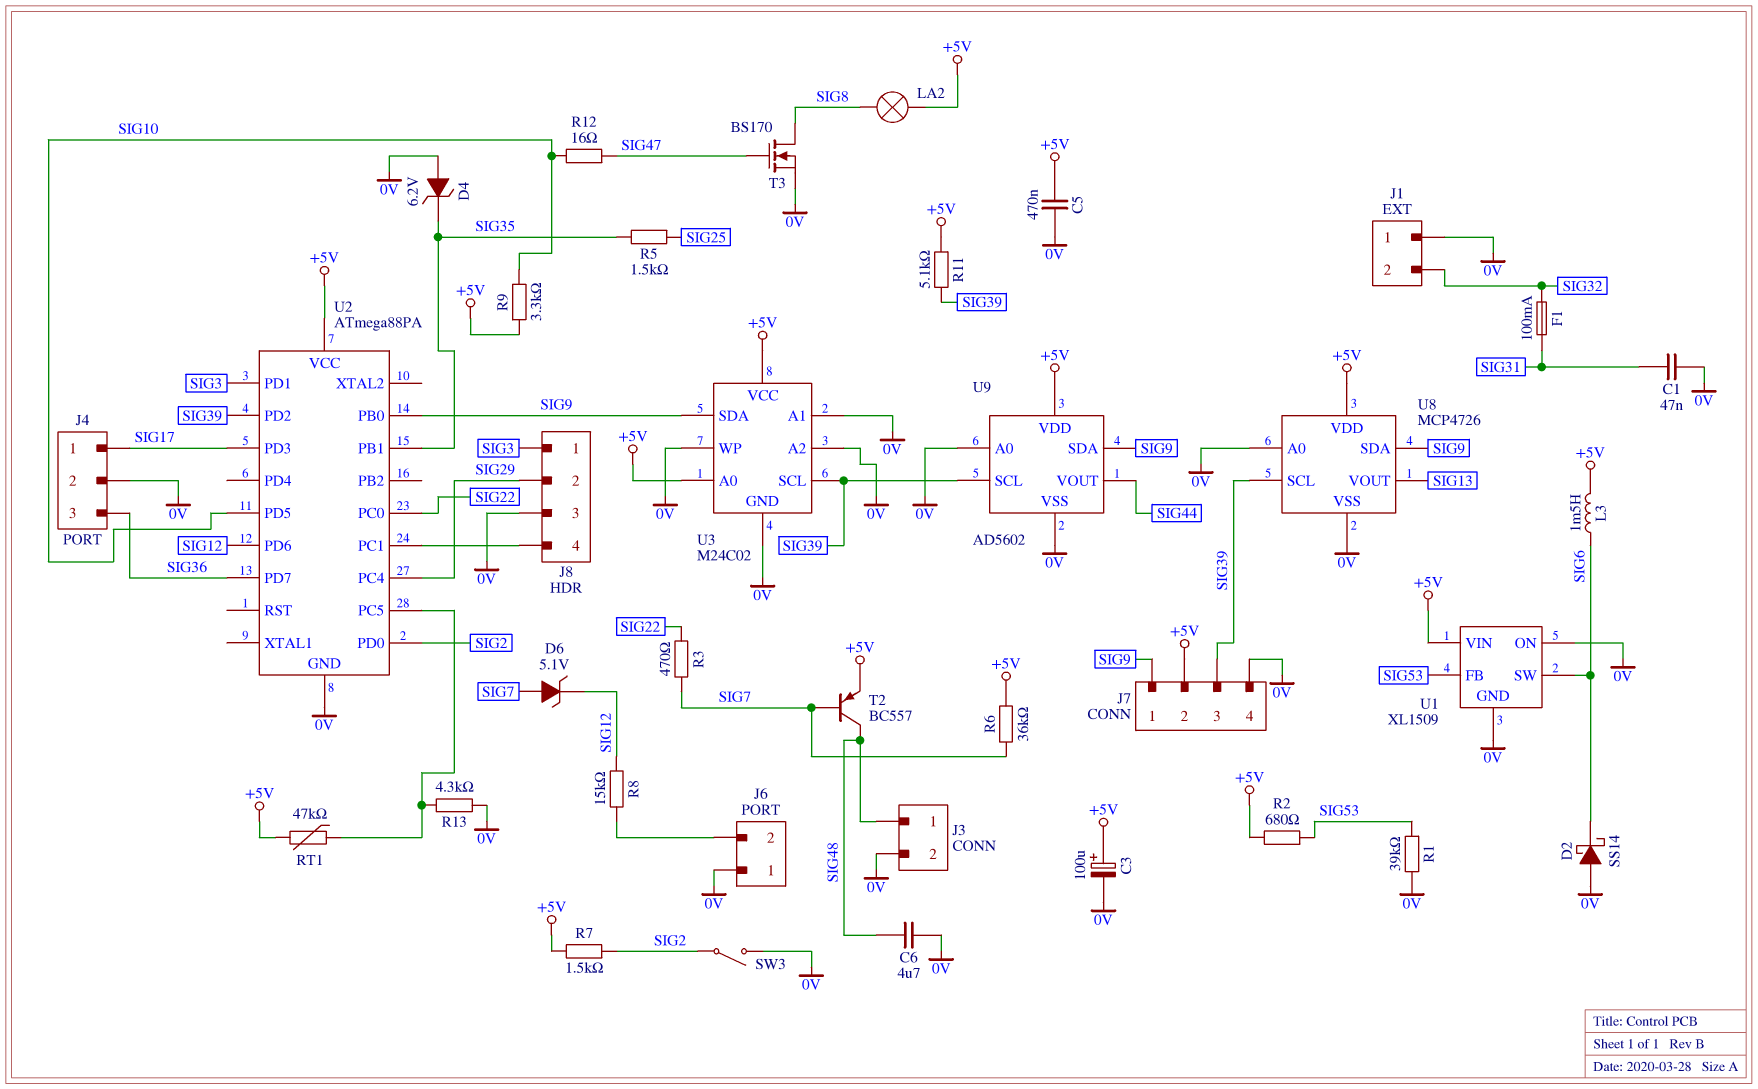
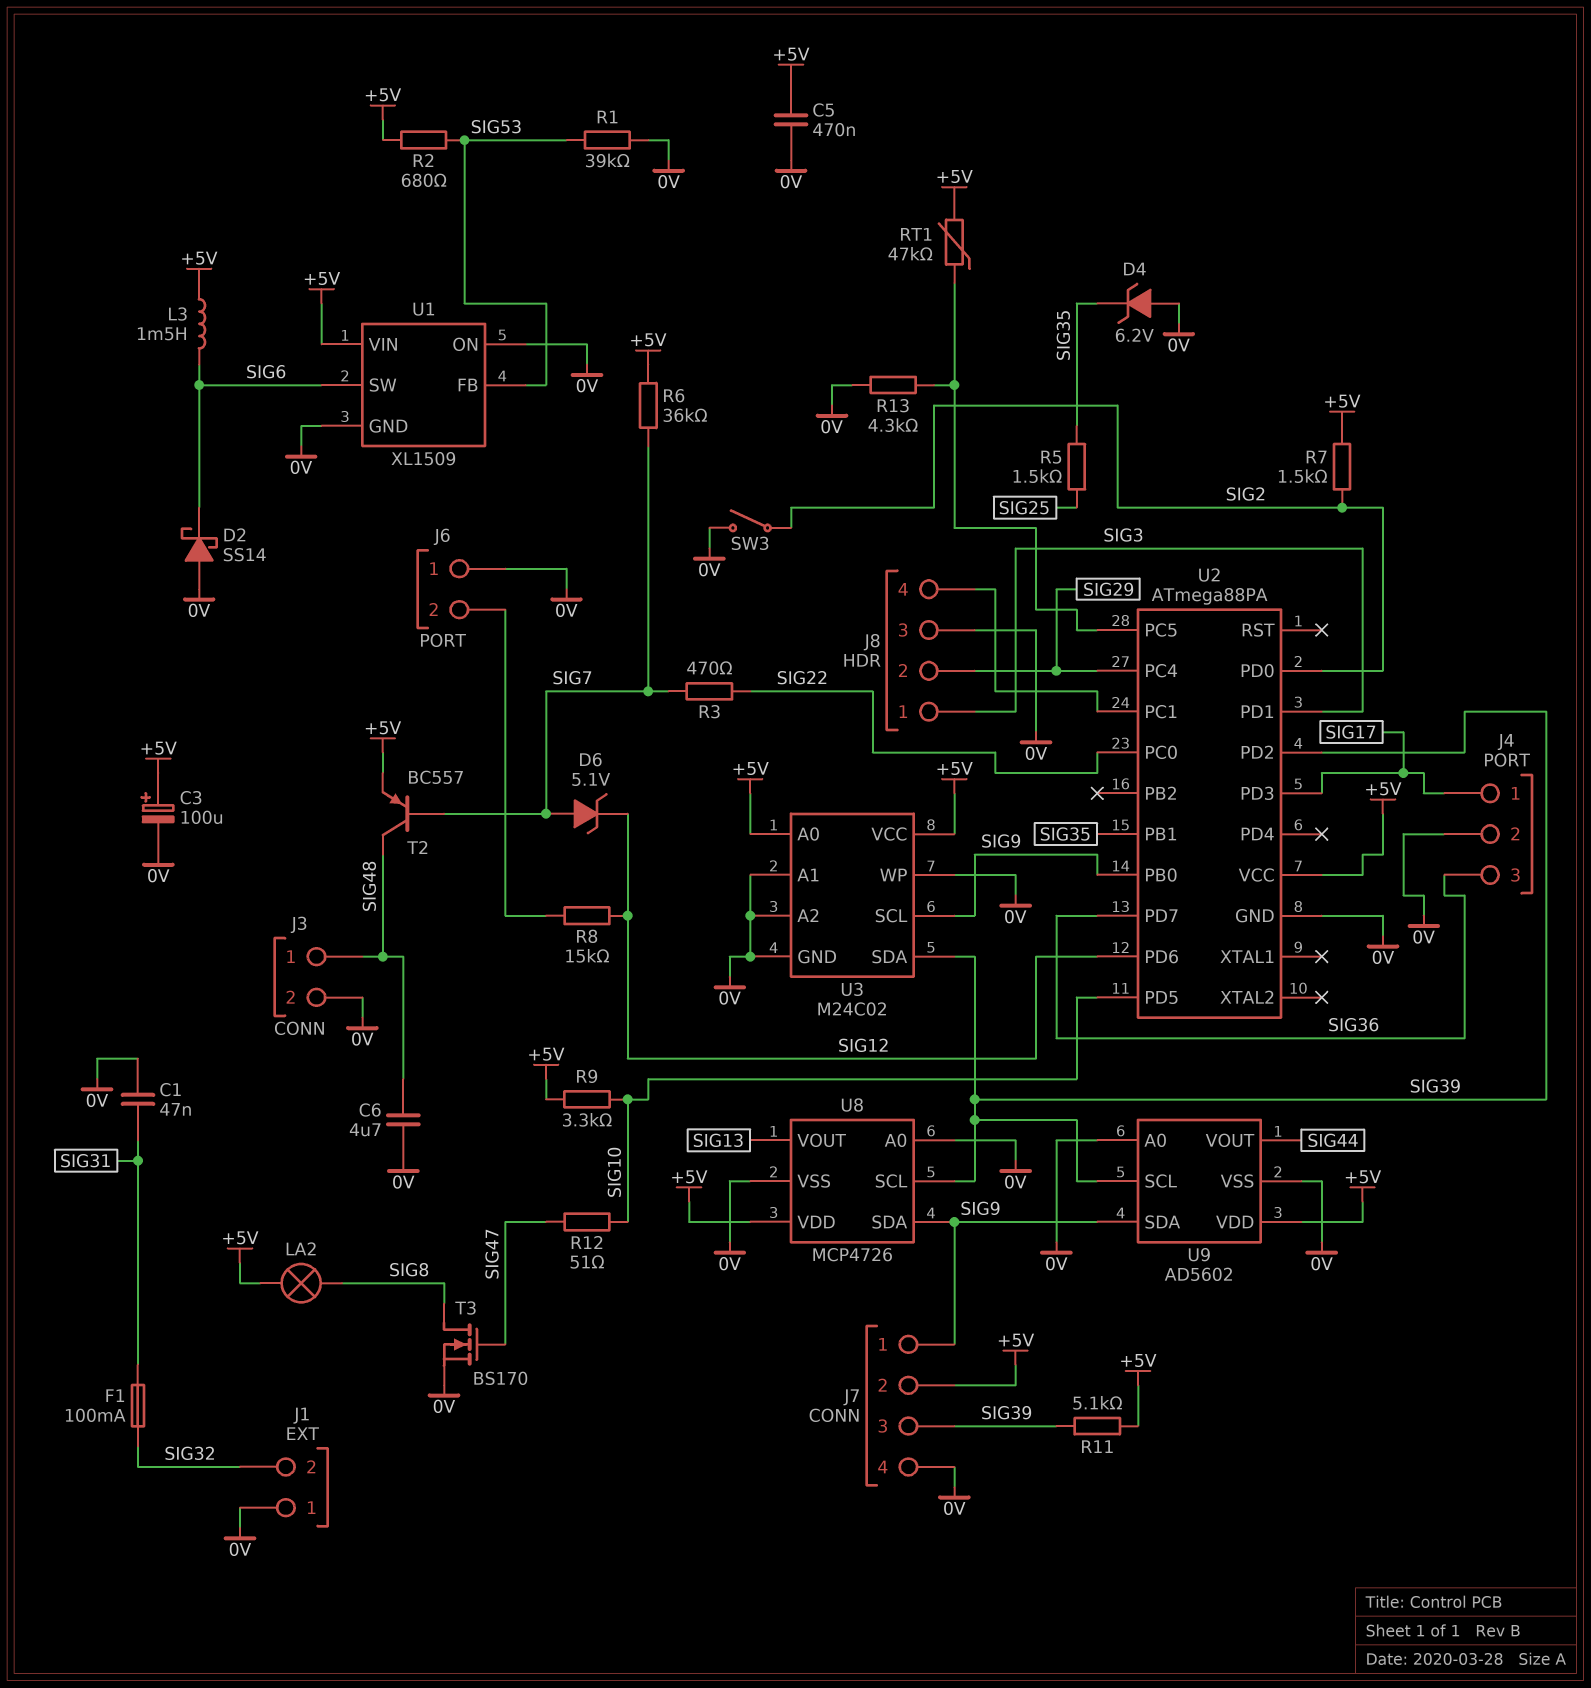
R12: 16 (SIG10, SIG47) -> 51 (SIG10, SIG47)
U3 pin SCL: SIG39 -> SIG9
U3 pin SDA: SIG9 -> SIG39

